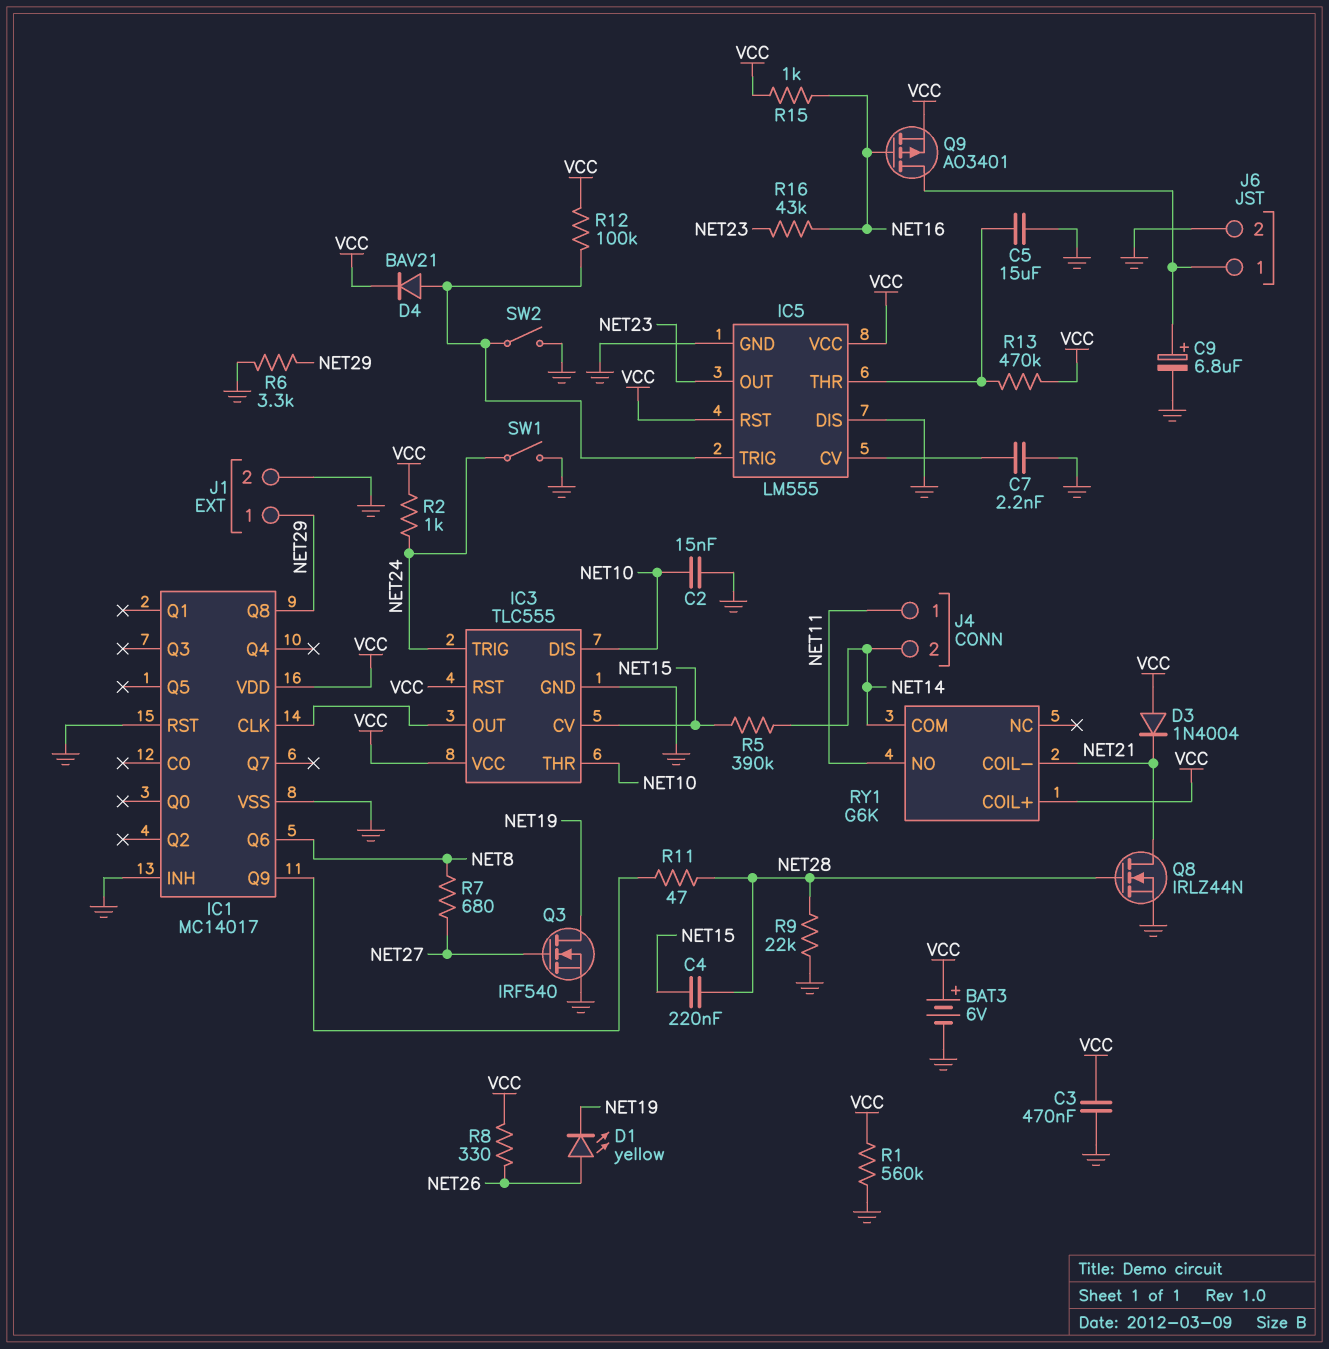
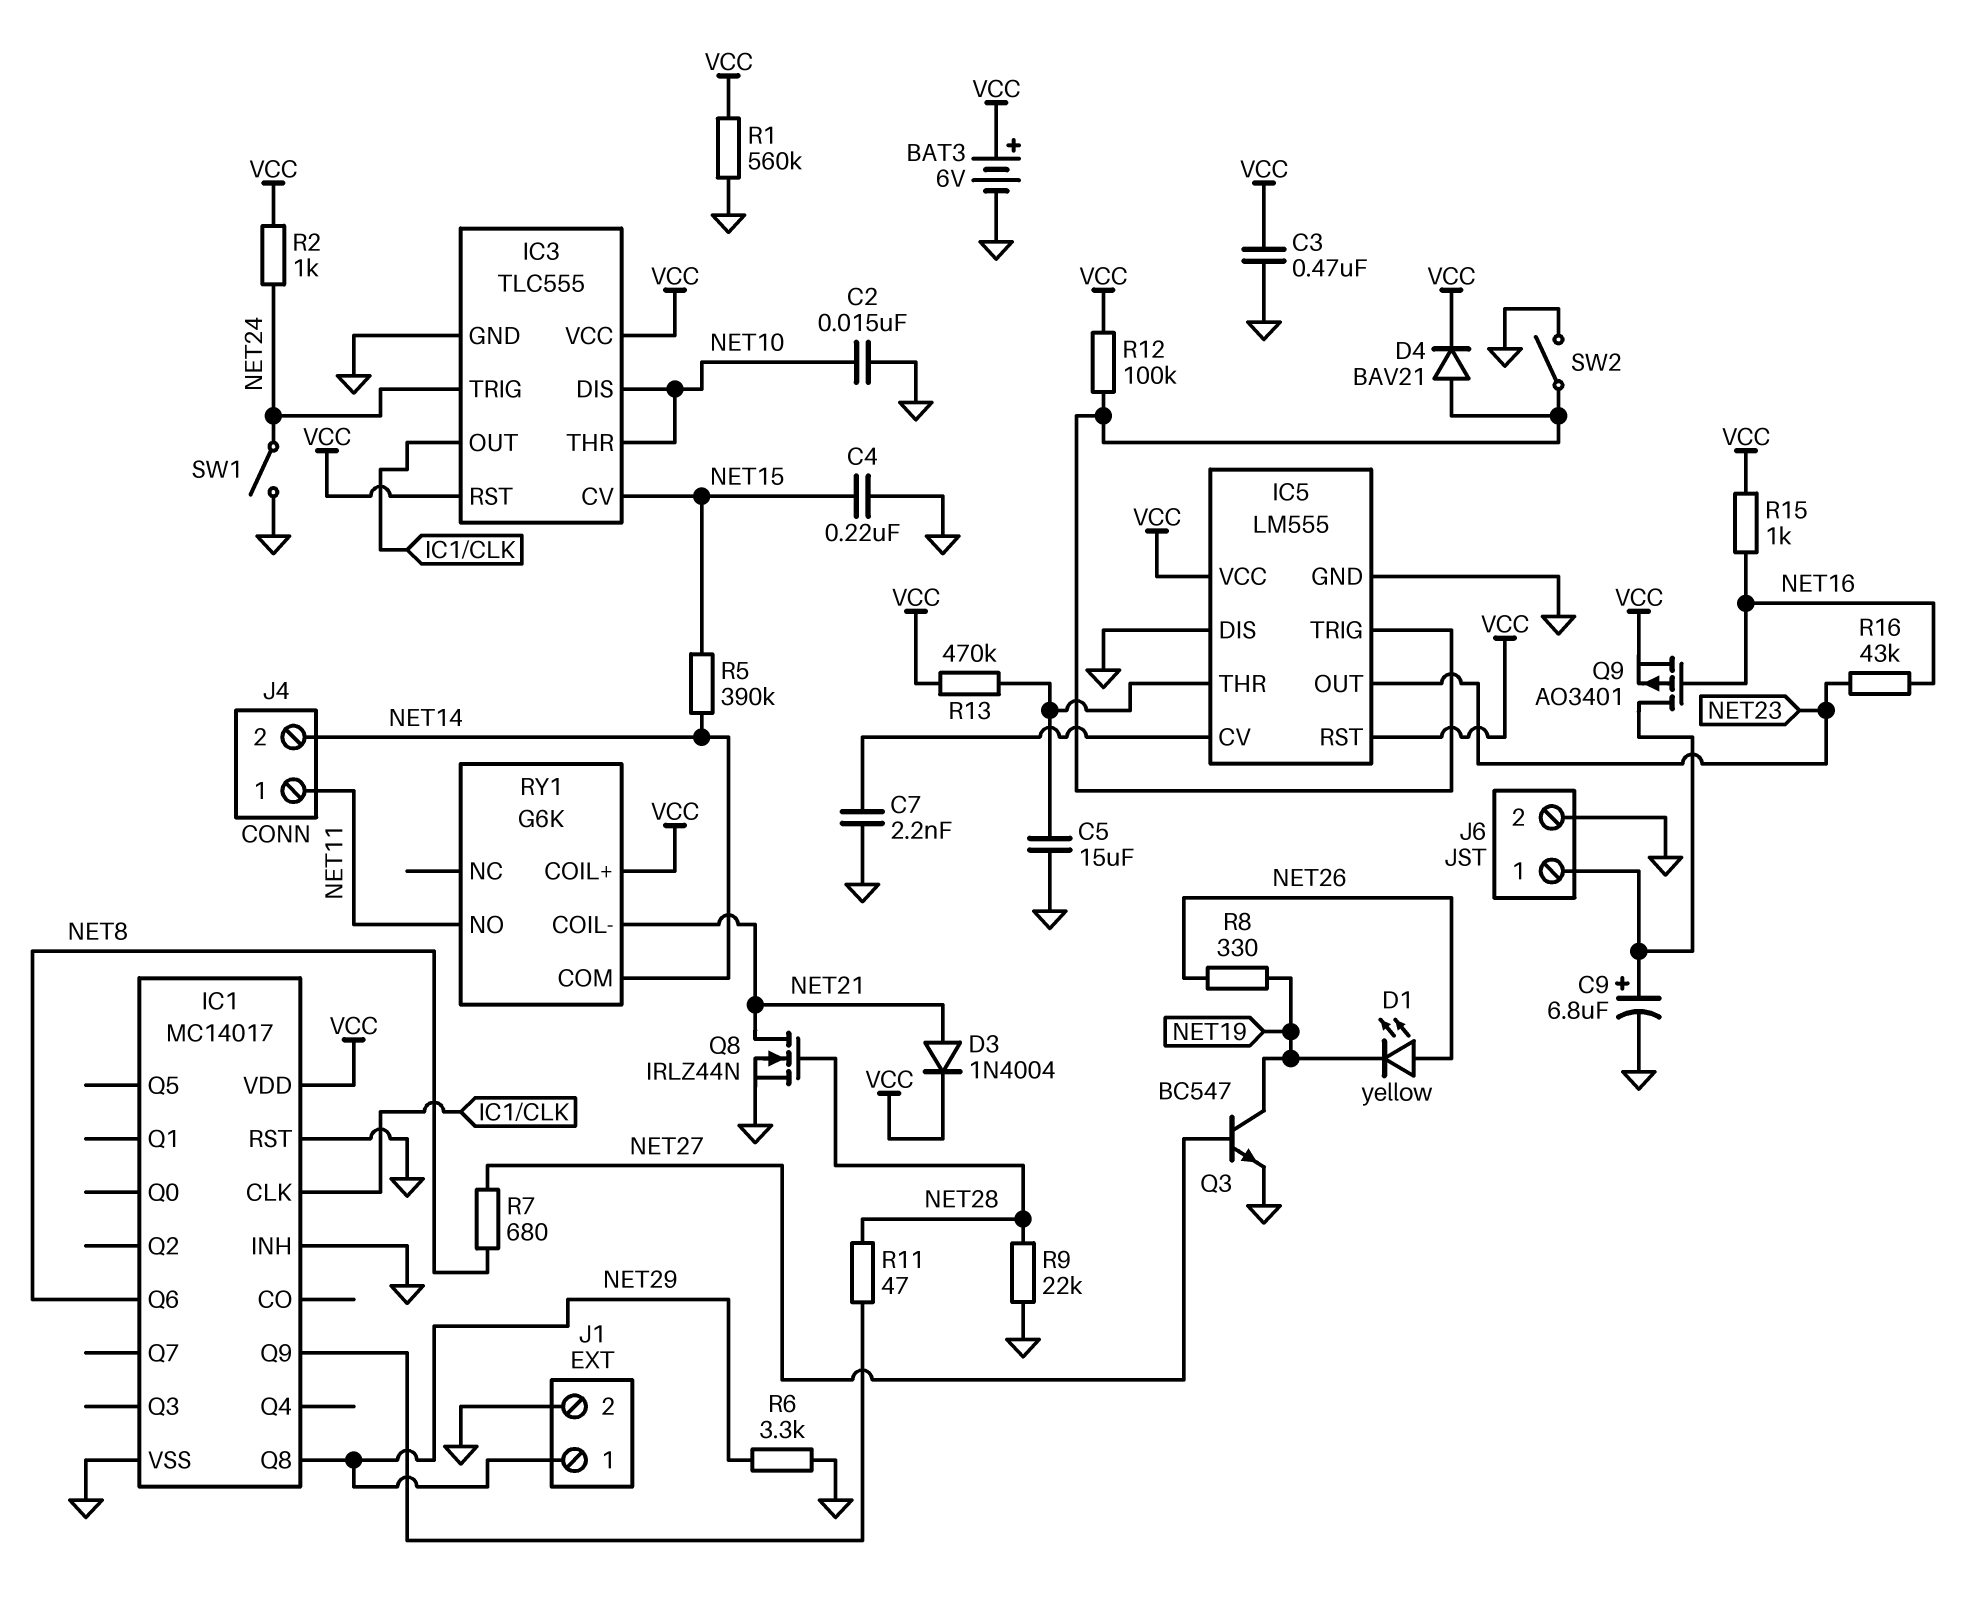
C4: 220nF (NET15, NET28) -> 220nF (GND, NET15)
D3: diode 1N4004 (A VCC, K NET21) -> diode 1N4004 (A NET21, K VCC)
Q3: NMOS IRF540 (G NET27, D NET19, S GND) -> NPN BC547 (B NET27, C NET19, E GND)
R8: 330 (NET26, VCC) -> 330 (NET19, NET26)

